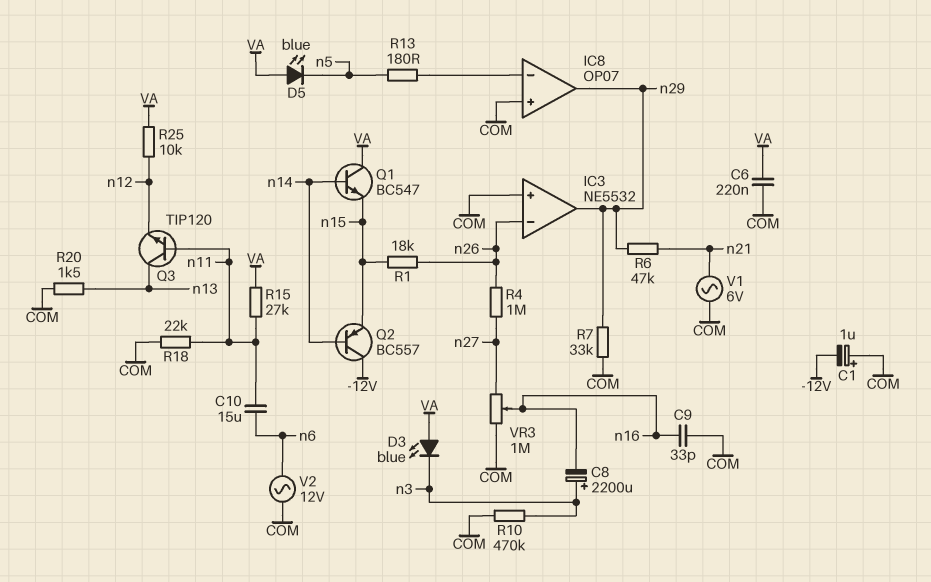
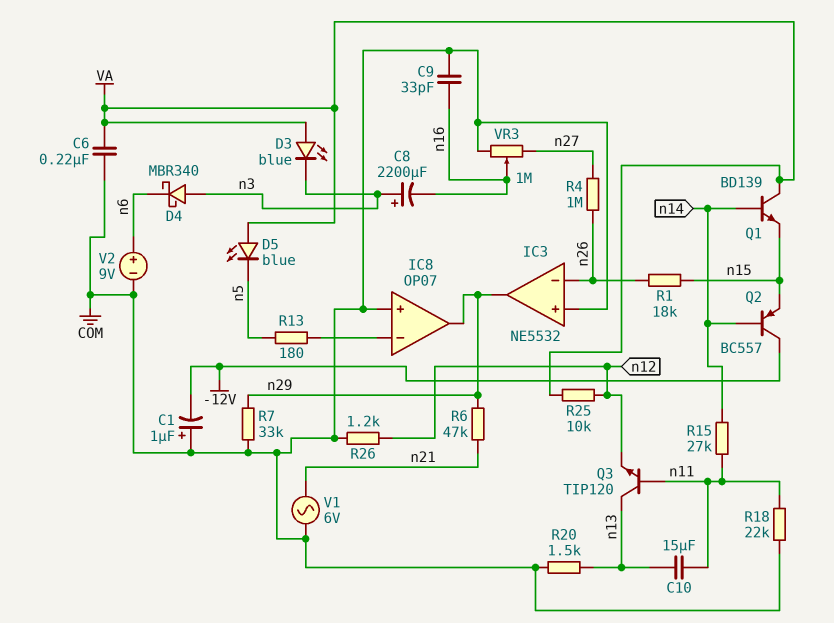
C10: 15uF (n6, n11) -> 15uF (n11, n13)
D4: none -> schottky MBR340 (A n3, K n6)
Q1: NPN BC547 (B n14, C VA, E n15) -> NPN BD139 (B n14, C VA, E n15)
R10: 470k (COM, n3) -> none
R15: 27k (VA, n11) -> 27k (n11, n14)
R26: none -> 1.2k (COM, n12)
V2: AC 12V (COM, n6) -> 9V (plus n6, minus COM)

